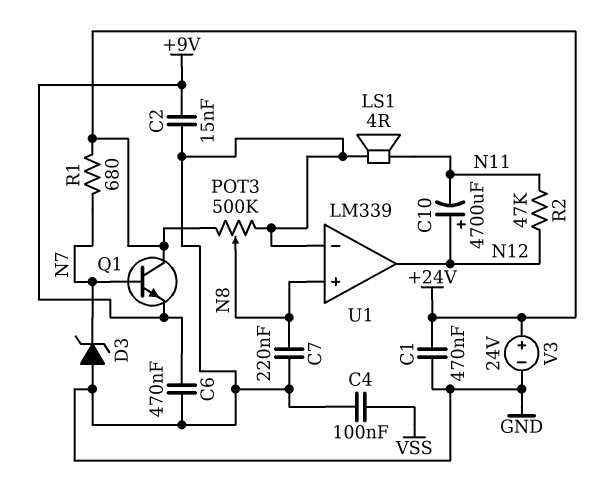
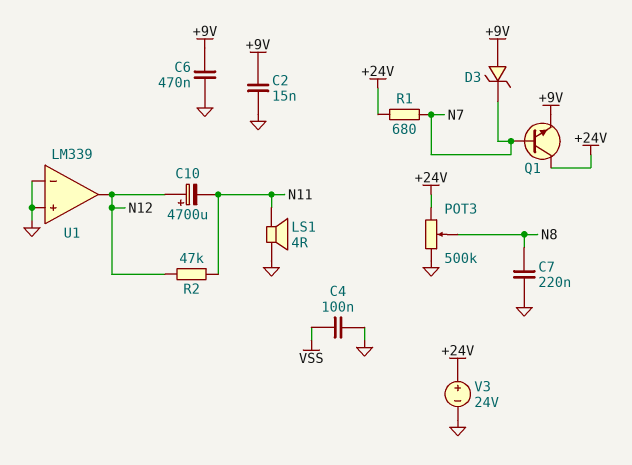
C1: 470nF (+24V, GND) -> none
D3: zener (A GND, K N7) -> zener (A +9V, K N7)
U1 pin in+: N8 -> GND

